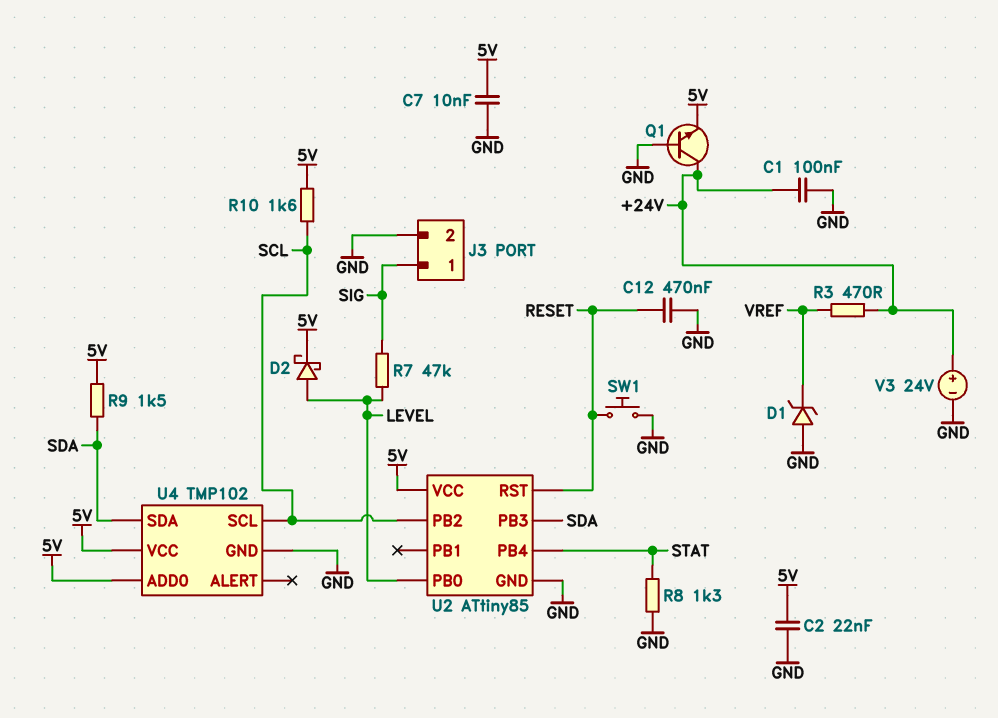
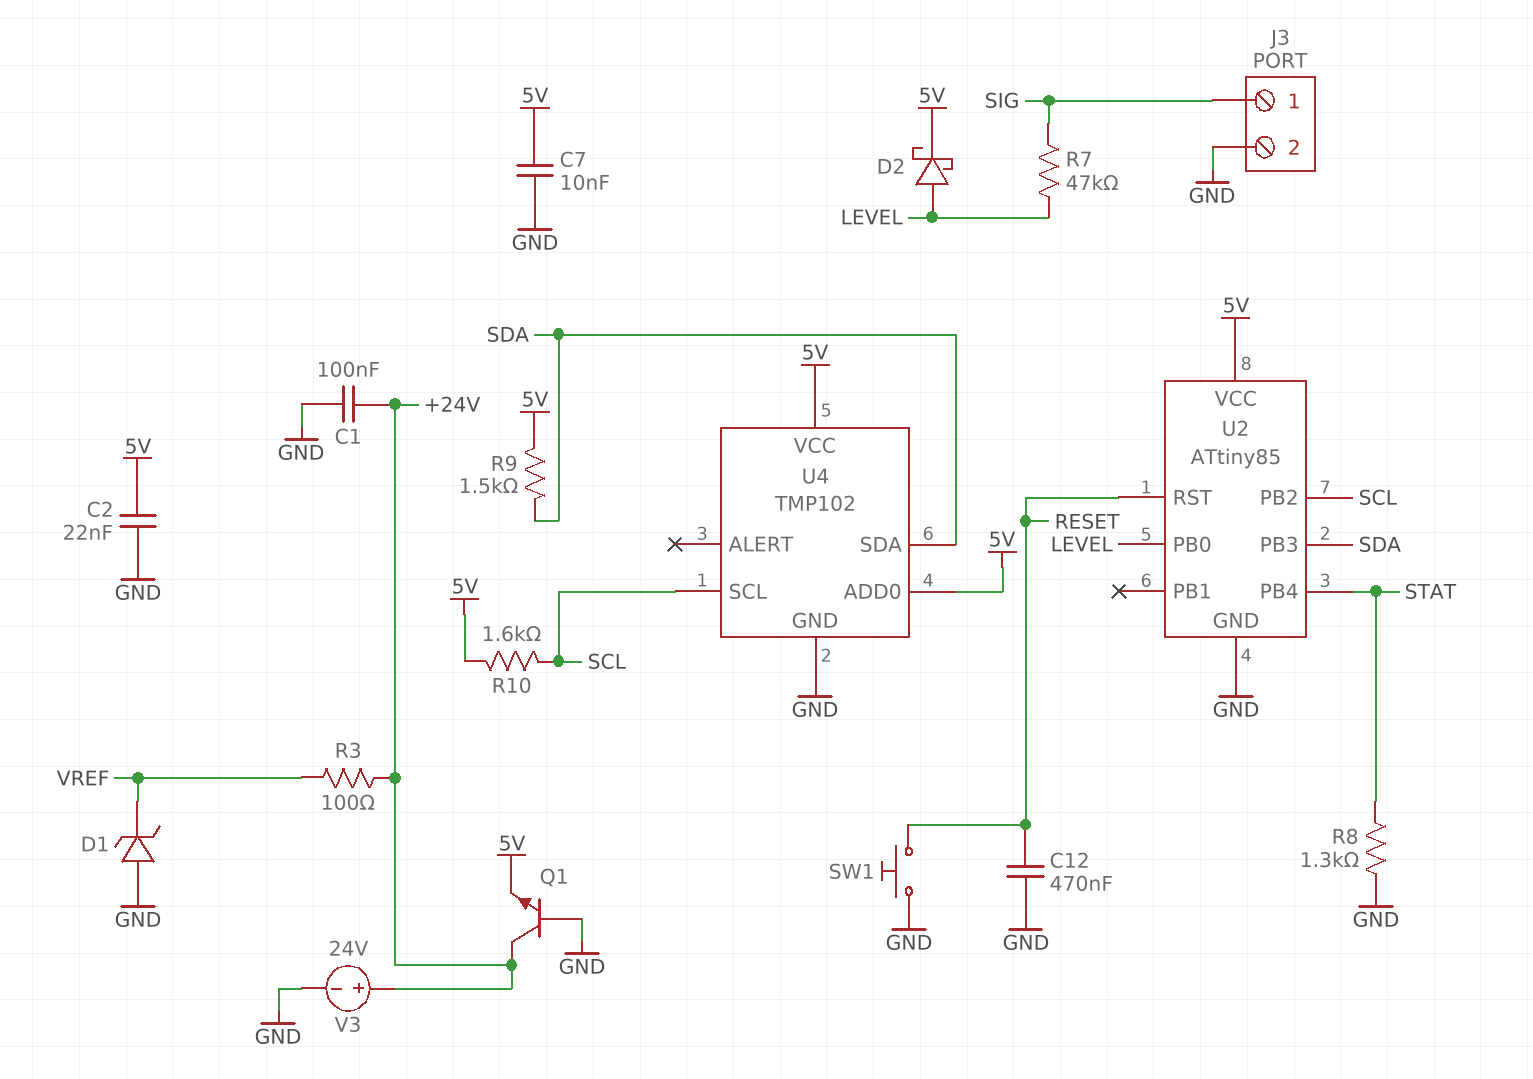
R3: 470 (+24V, VREF) -> 100 (+24V, VREF)

